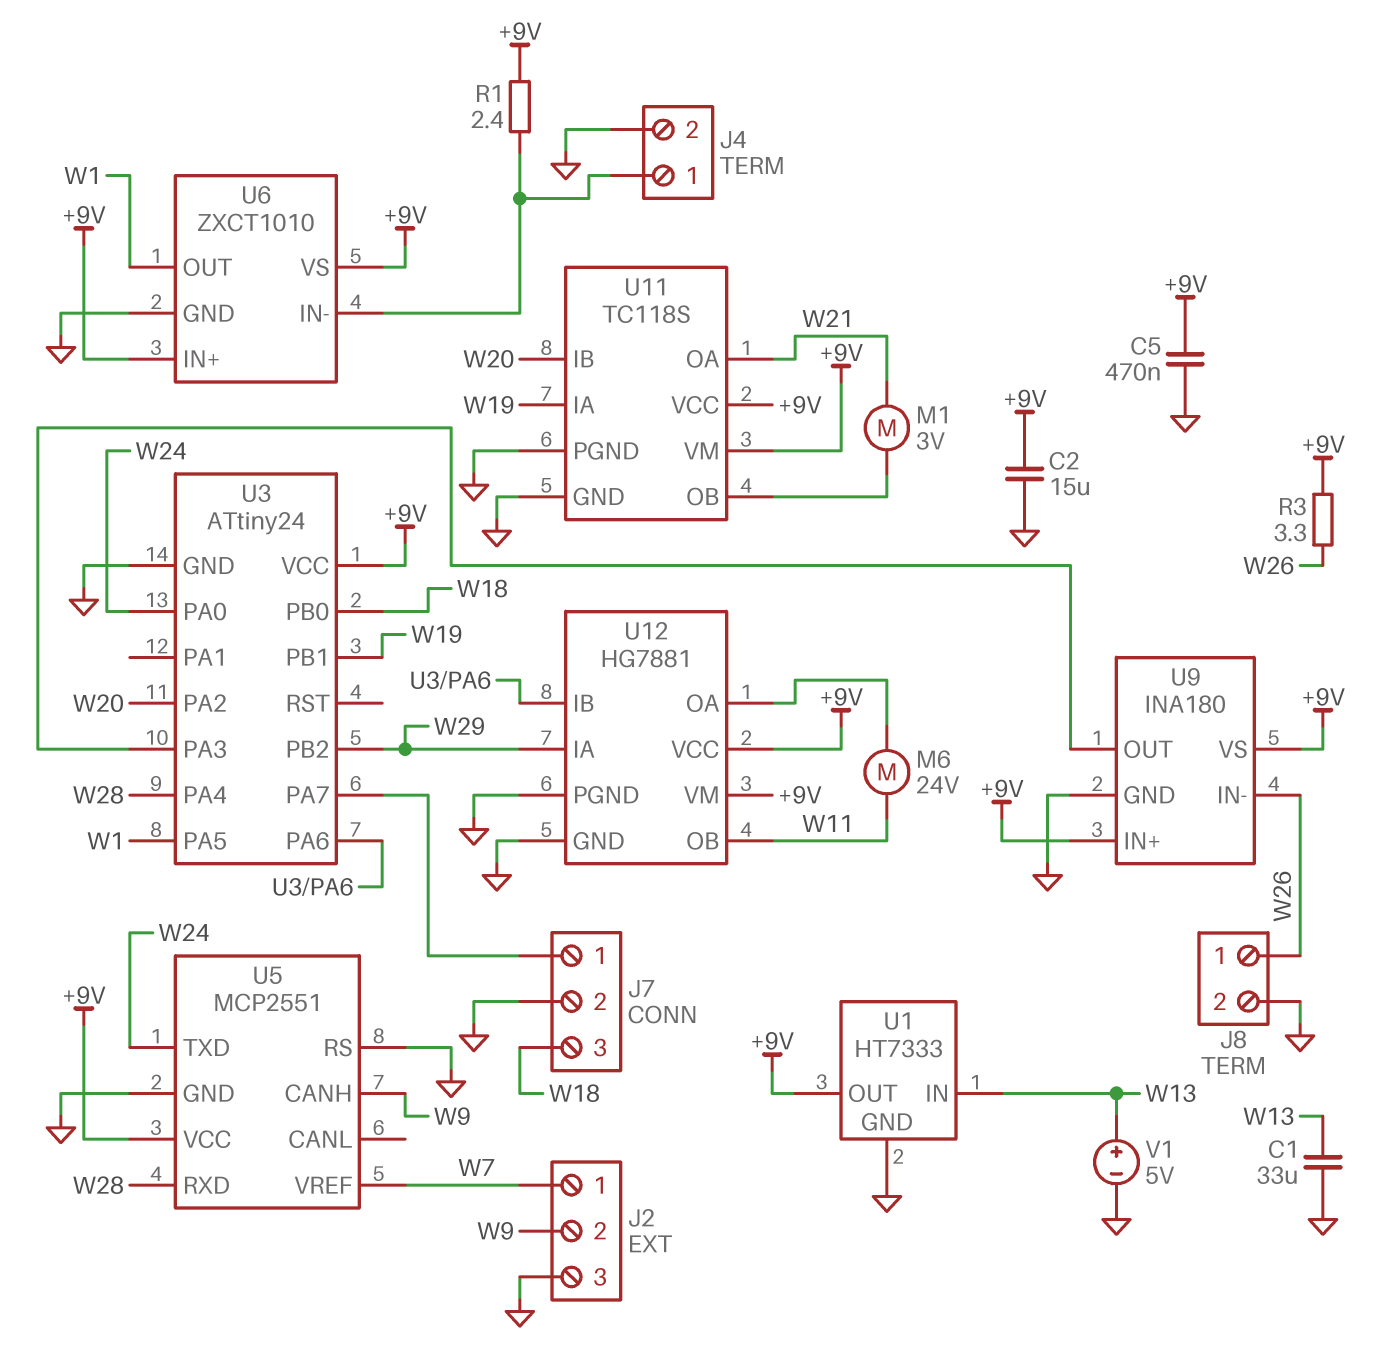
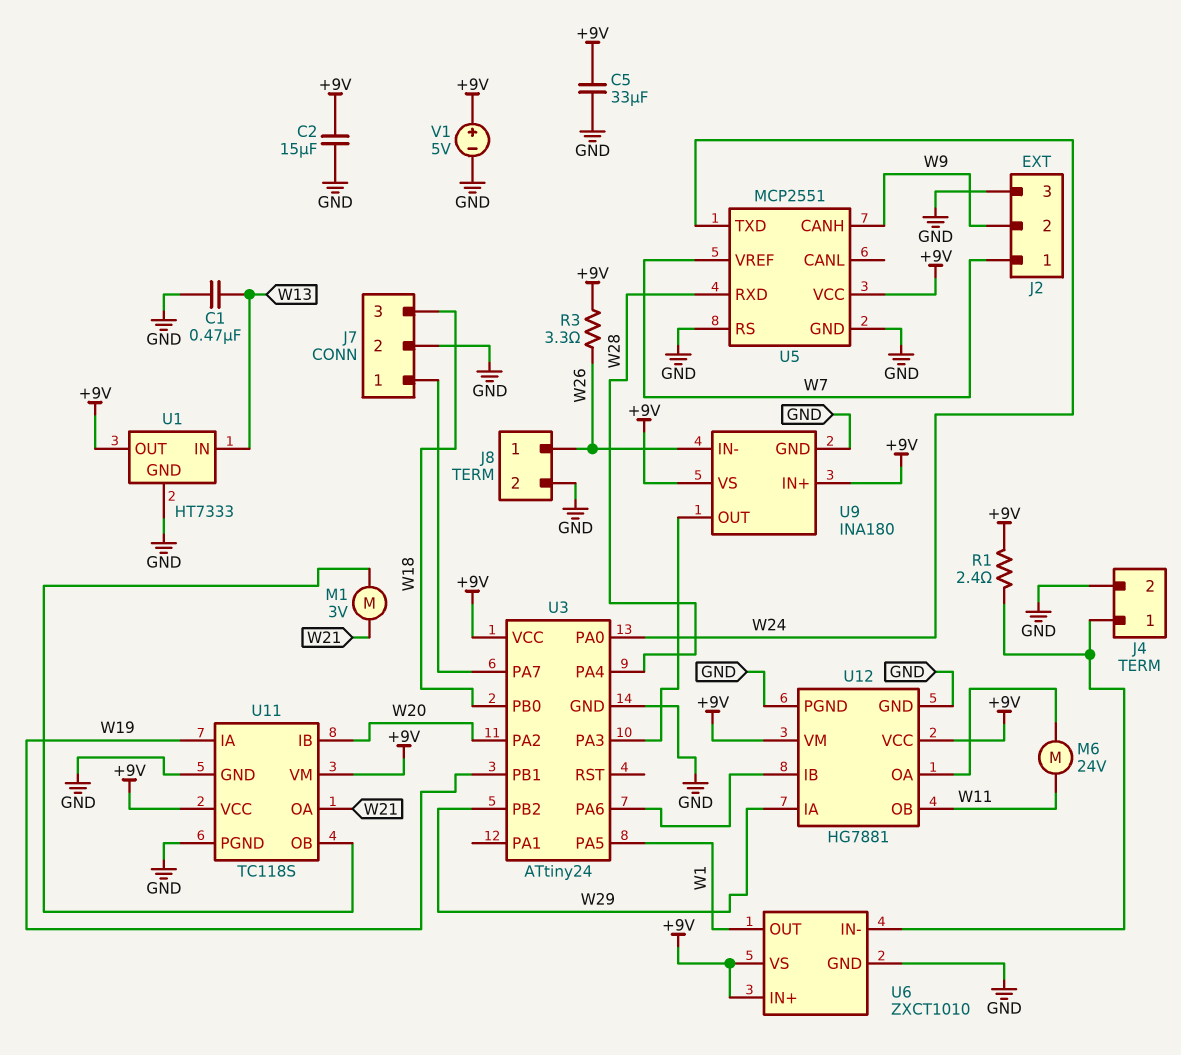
C1: 33uF (GND, W13) -> 470nF (GND, W13)
C5: 470nF (+9V, GND) -> 33uF (+9V, GND)
V1: 5V (plus W13, minus GND) -> 5V (plus +9V, minus GND)

